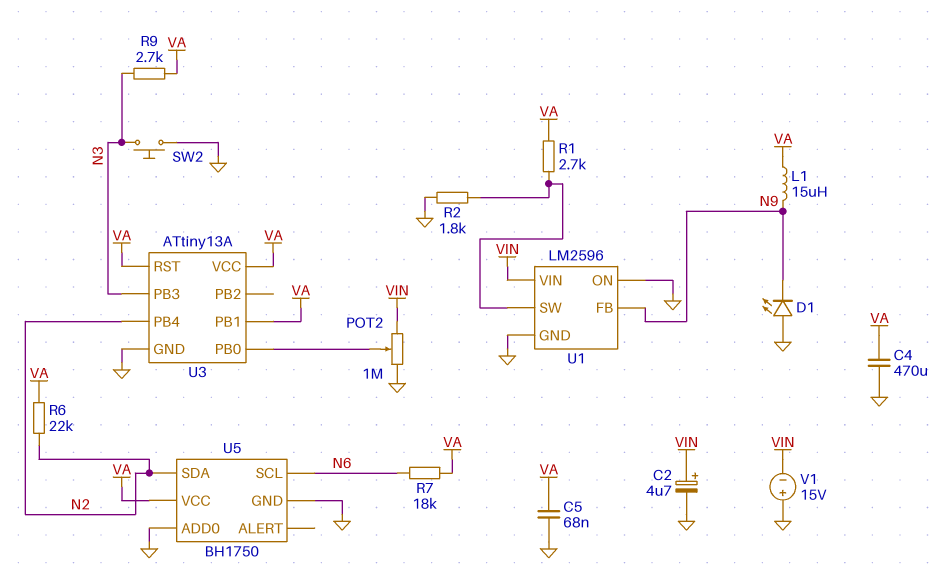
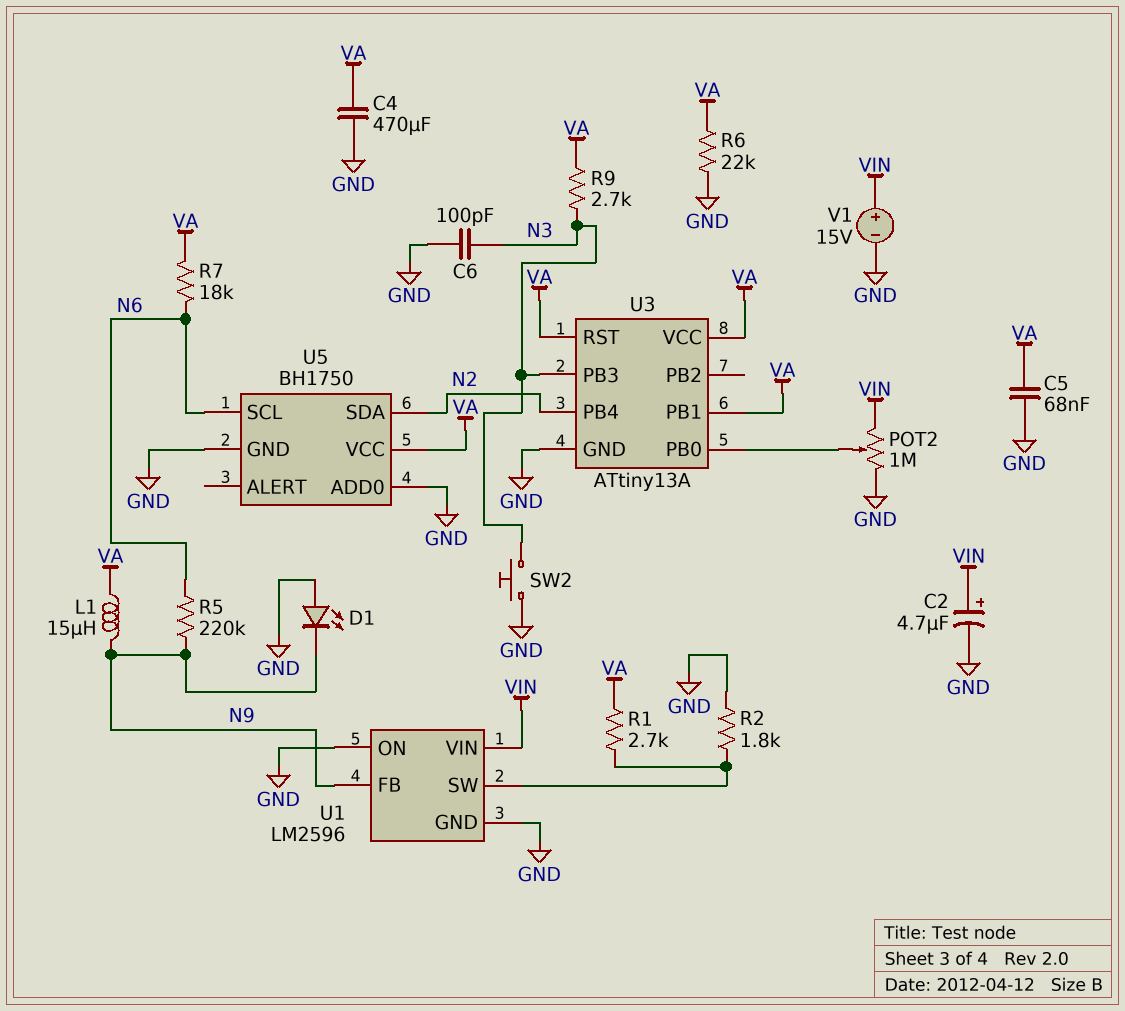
C6: none -> 100pF (GND, N3)
R5: none -> 220k (N6, N9)
R6: 22k (N2, VA) -> 22k (GND, VA)
V1: 15V (plus GND, minus VIN) -> 15V (plus VIN, minus GND)

